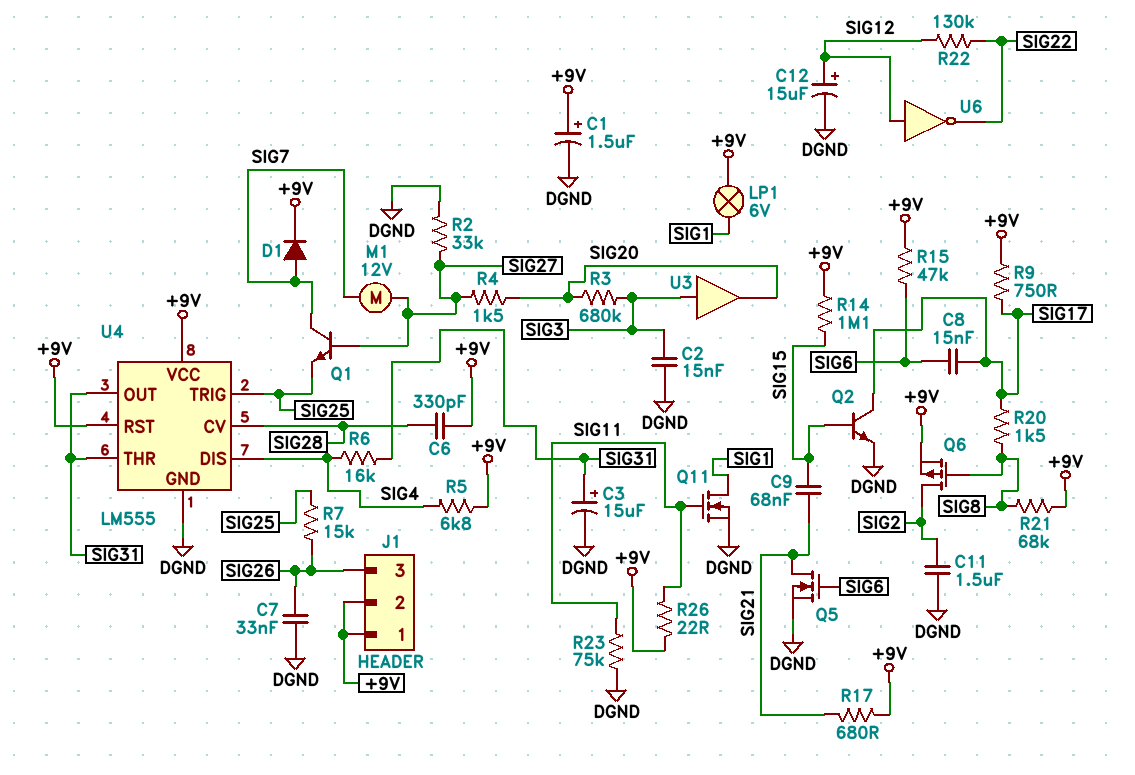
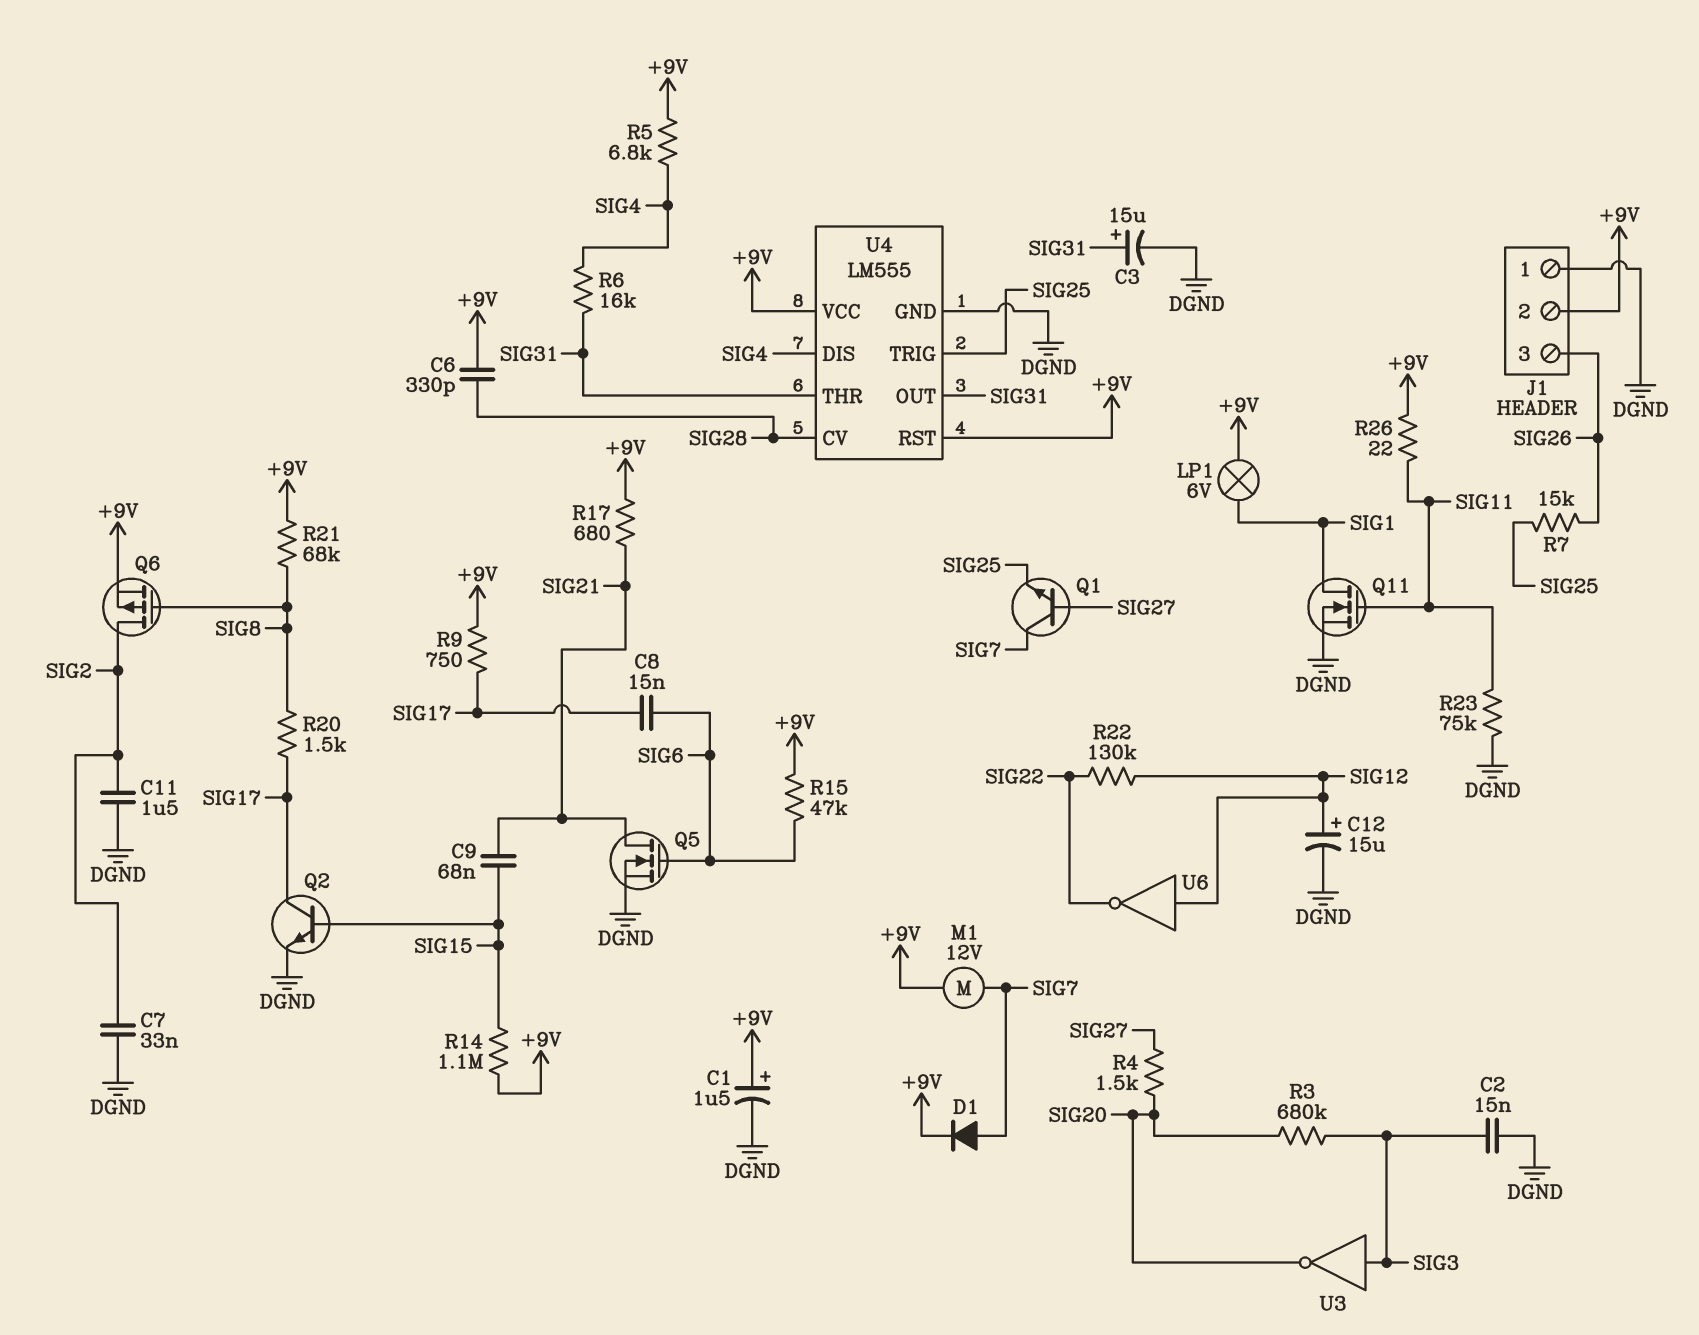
C7: 33nF (DGND, SIG26) -> 33nF (DGND, SIG2)
J1 pin 1: +9V -> DGND
M1: motor 12V (SIG7, SIG27) -> motor 12V (+9V, SIG7)
R2: 33k (DGND, SIG27) -> none
U3: buffer (in SIG3, out SIG20) -> NOT (in SIG3, out SIG20)

